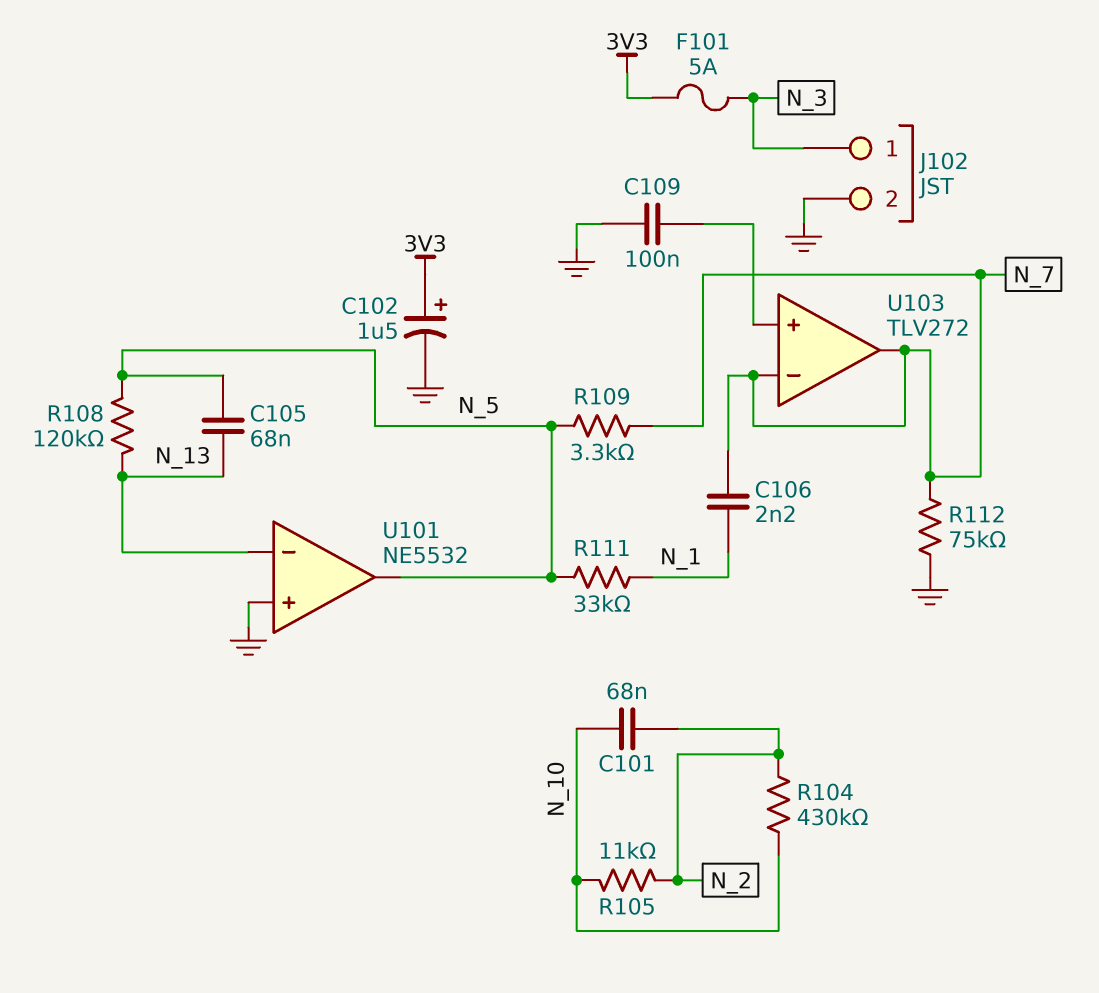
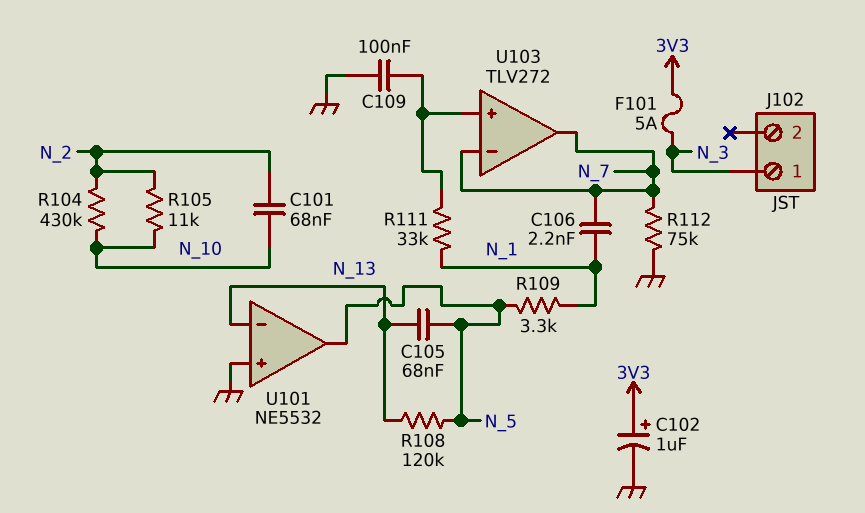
C102: 1.5uF (plus 3V3, minus GND) -> 1uF (plus 3V3, minus GND)
J102 pin 2: GND -> none
R109: 3.3k (N_5, N_7) -> 3.3k (N_1, N_5)
R111: 33k (N_1, N_5) -> 33k (N_1, U103/in+)

